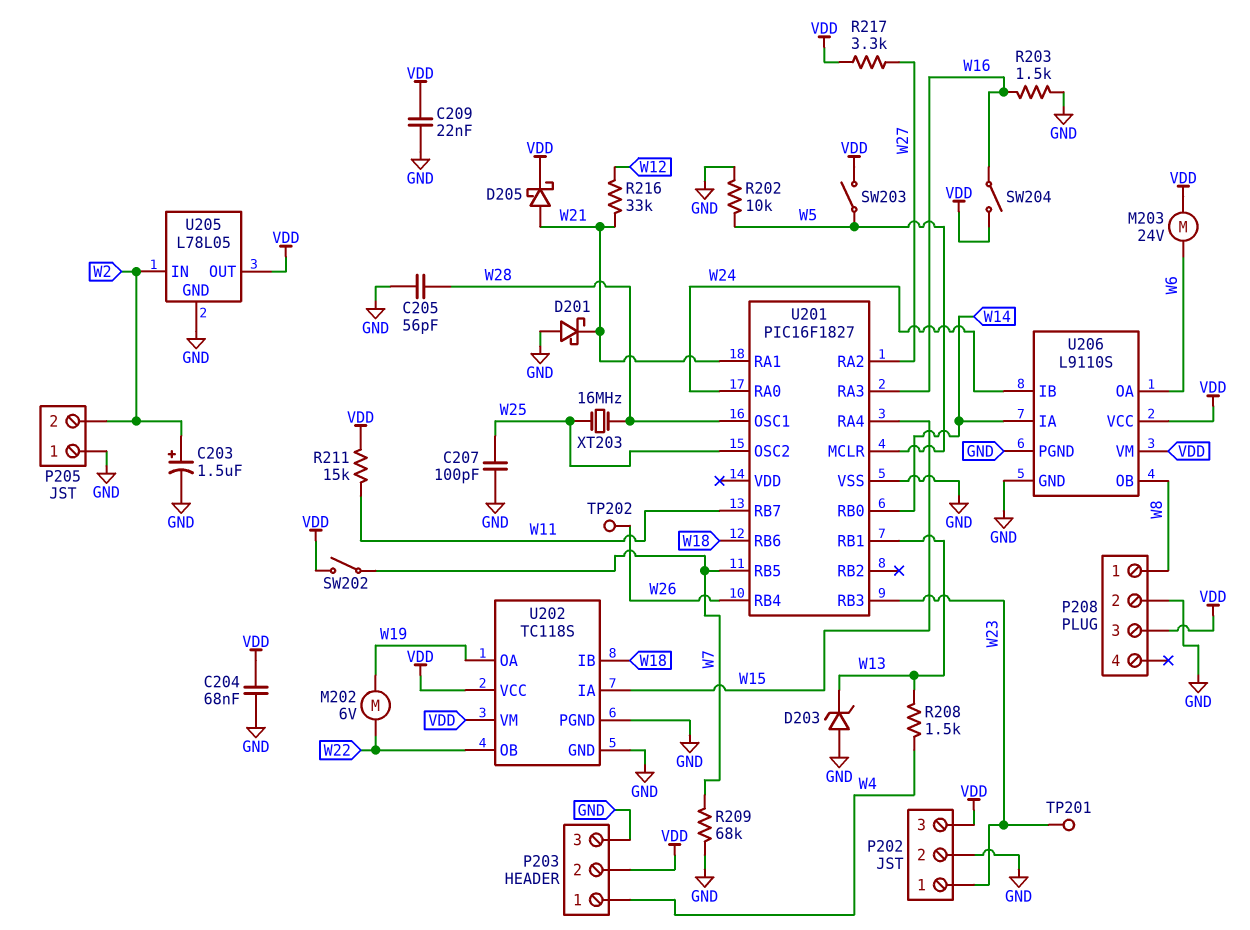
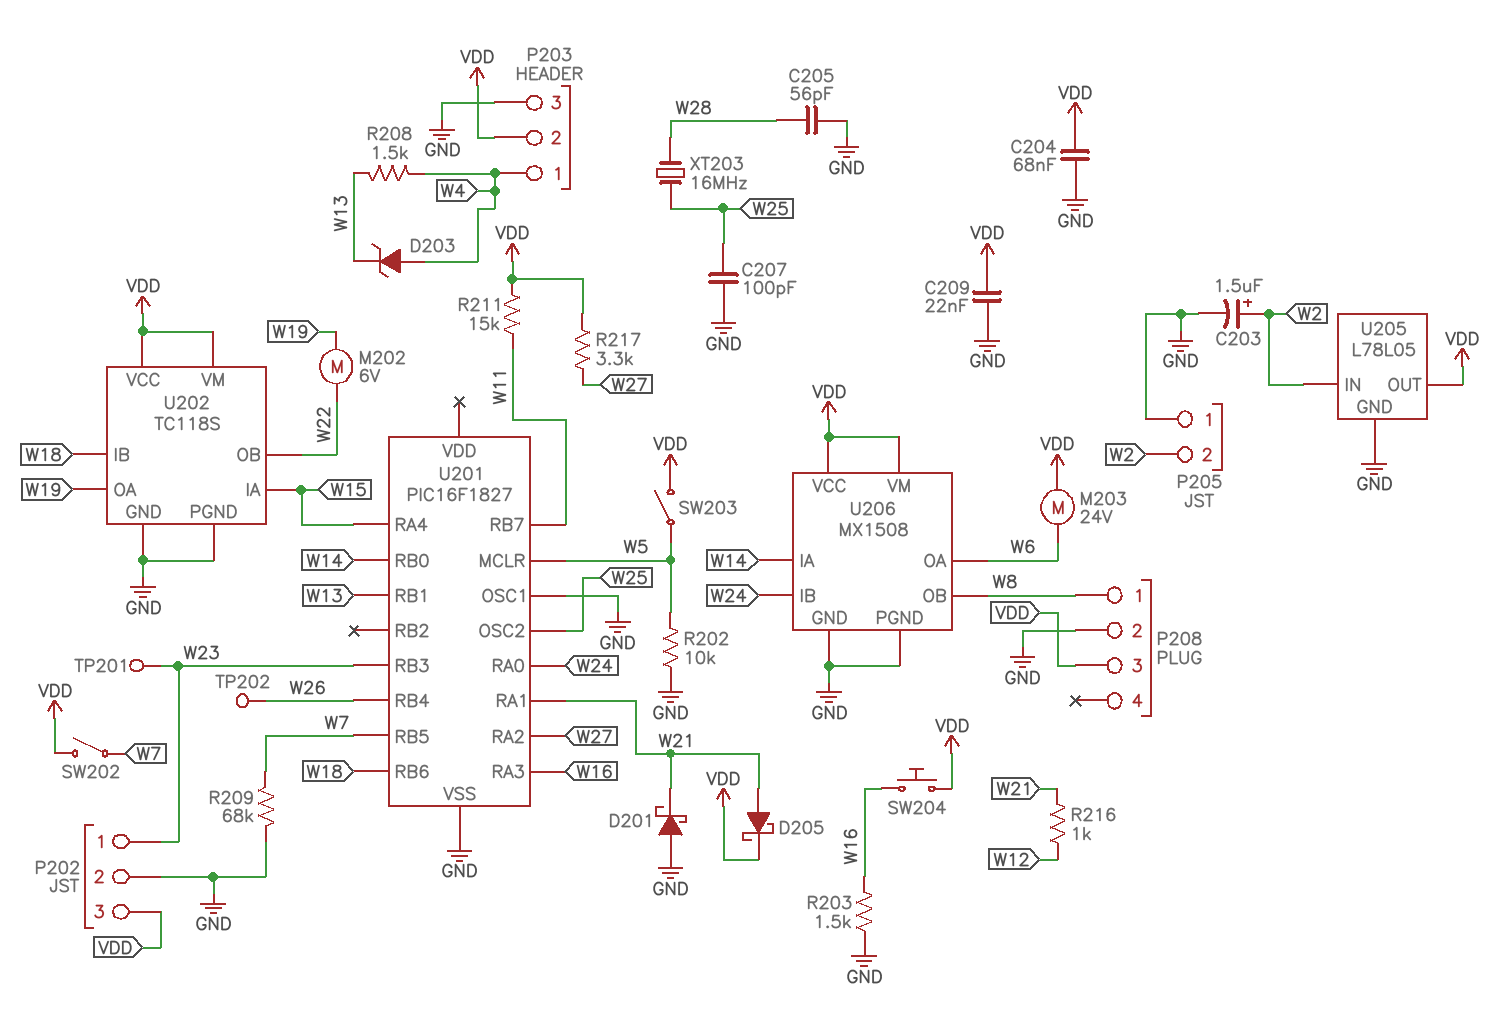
D203: zener (A GND, K W13) -> zener (A W4, K W13)
R216: 33k (W12, W21) -> 1k (W12, W21)
SW204: switch (VDD, W16) -> button (VDD, W16)
U201 pin OSC1: W28 -> GND
U206: L9110S -> MX1508

